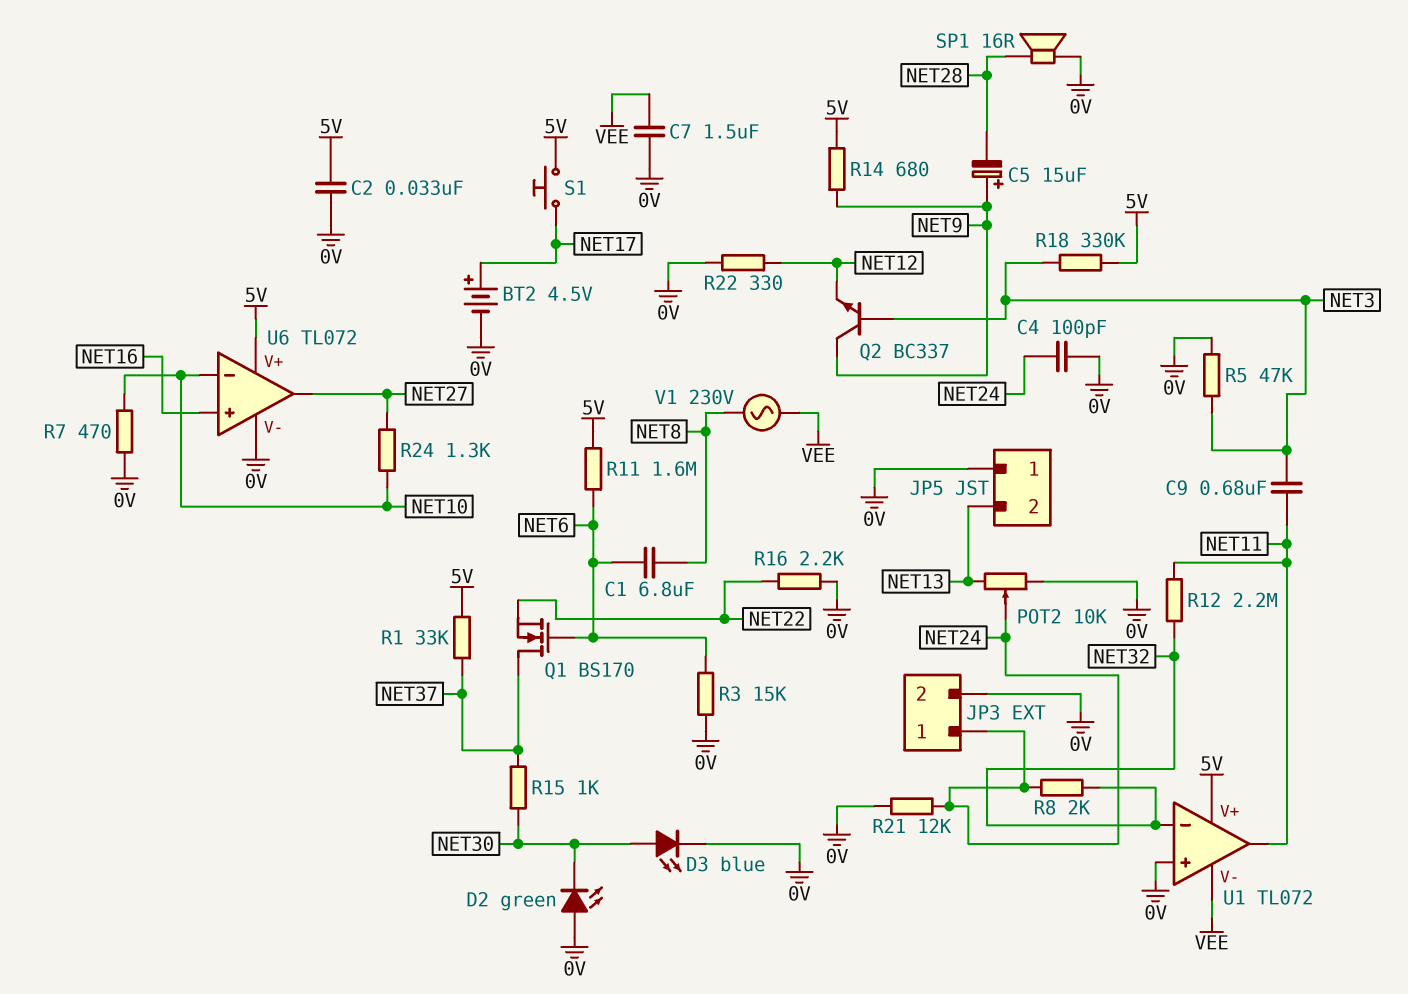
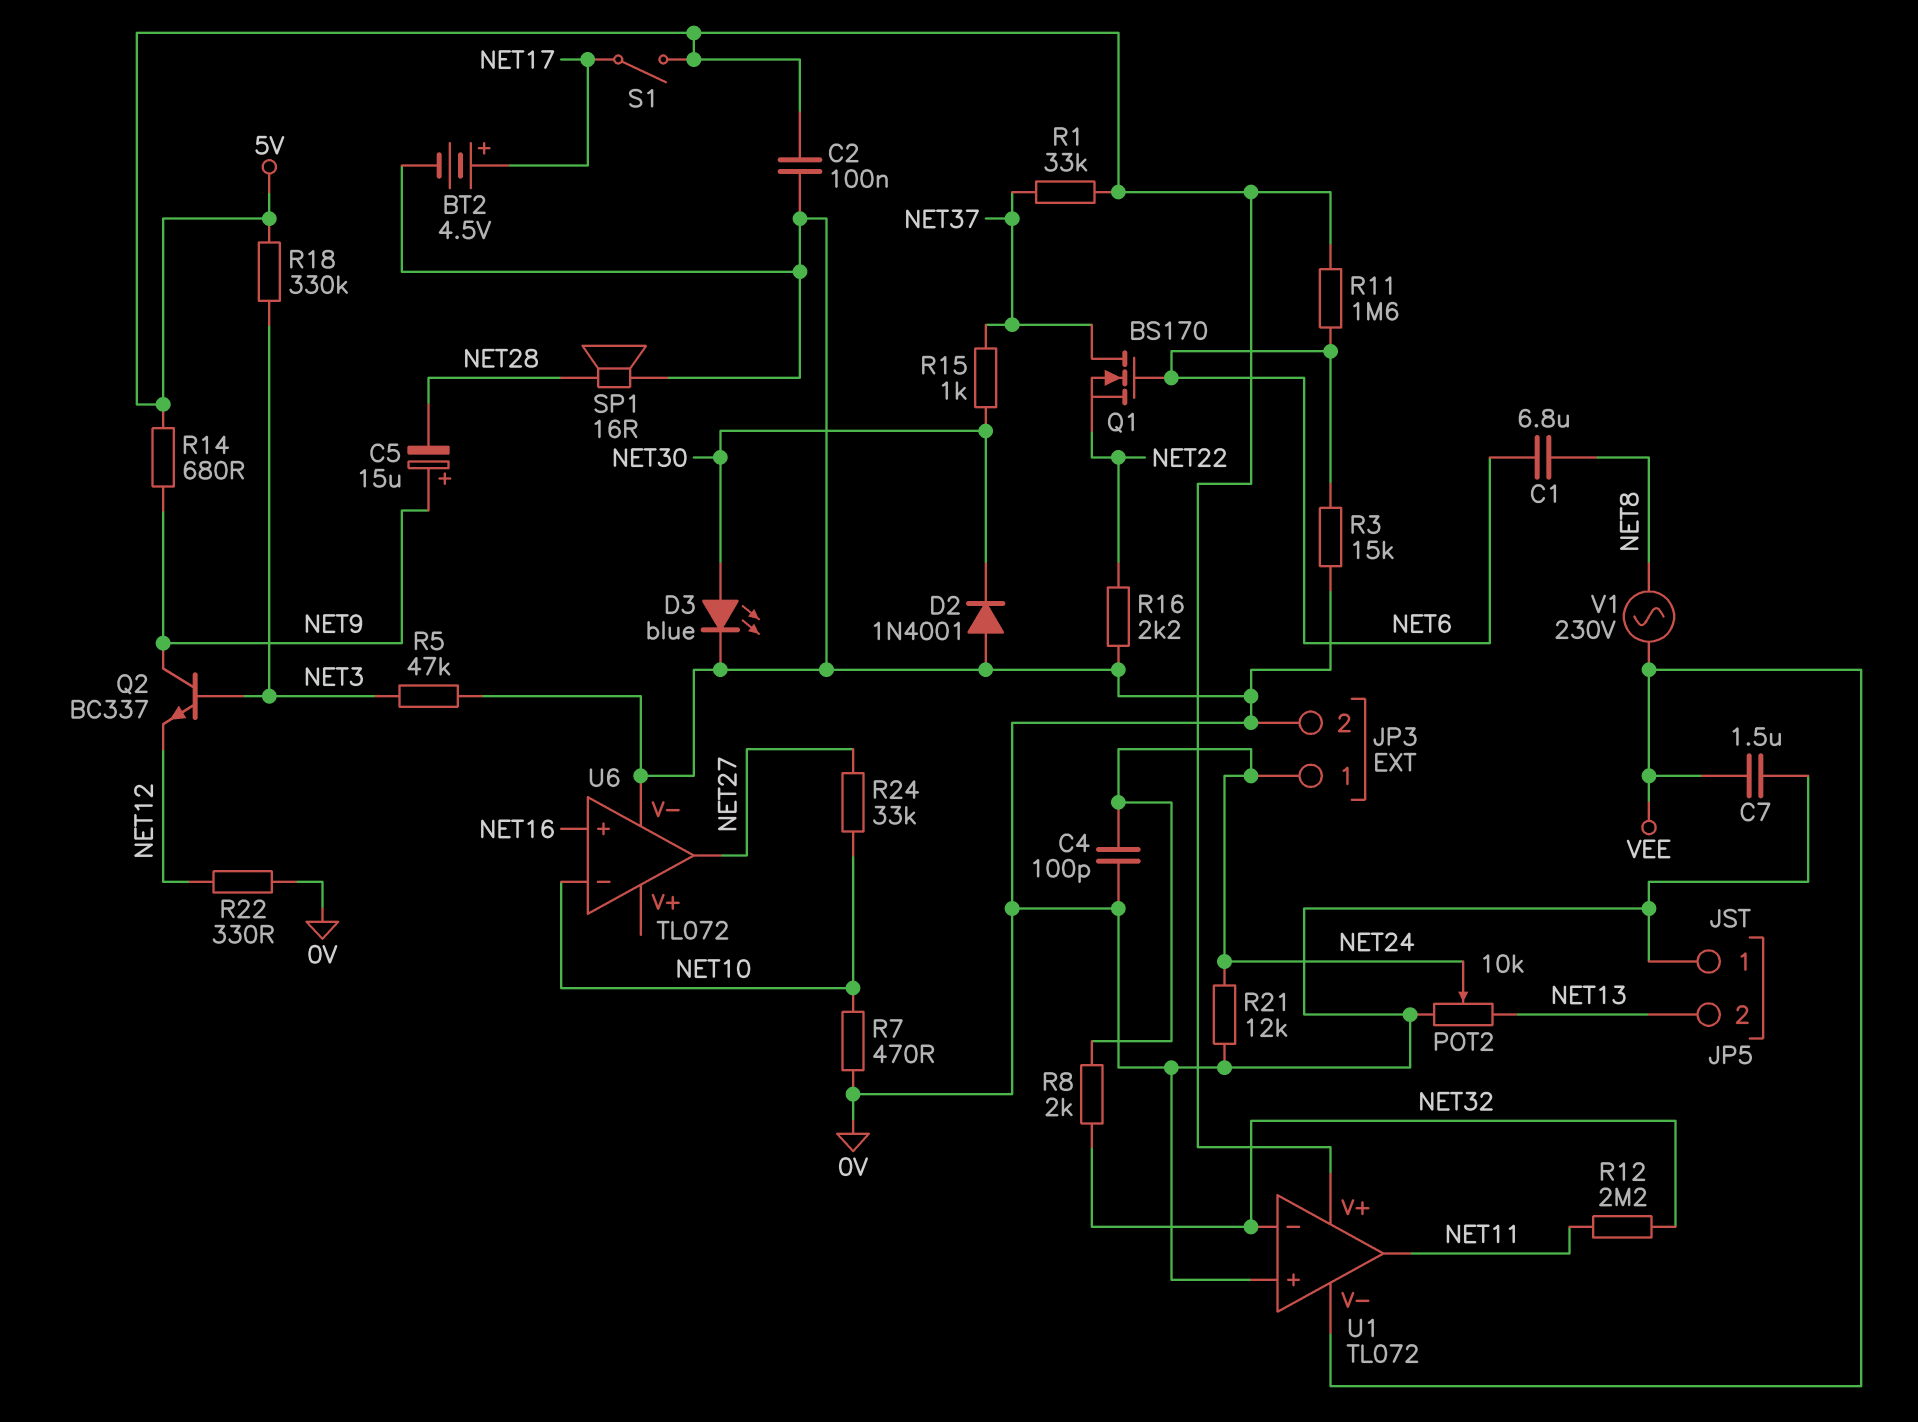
C2: 33nF (0V, 5V) -> 100nF (0V, 5V)
C9: 680nF (NET3, NET11) -> none
D2: LED green (A 0V, K NET30) -> diode 1N4001 (A 0V, K NET30)
R24: 1.3k (NET10, NET27) -> 33k (NET10, NET27)
S1: button (5V, NET17) -> switch (5V, NET17)
U6 pin V+: 5V -> none

